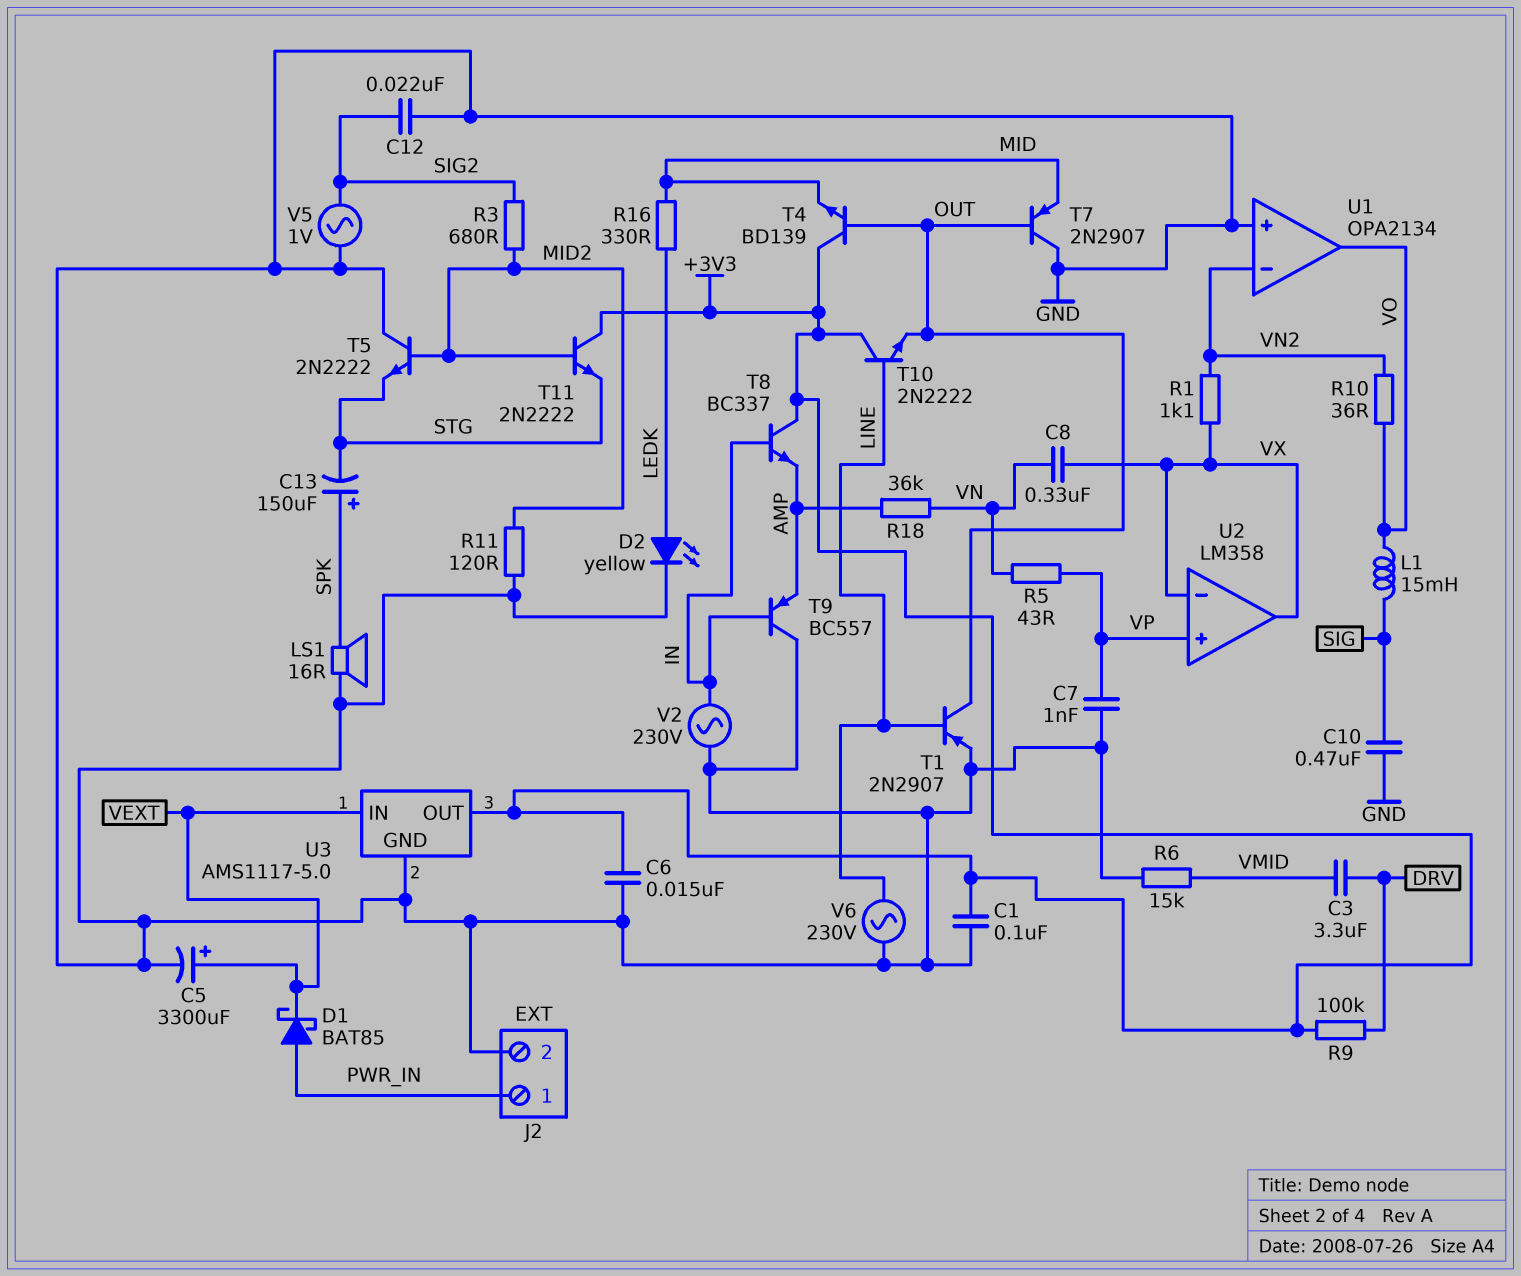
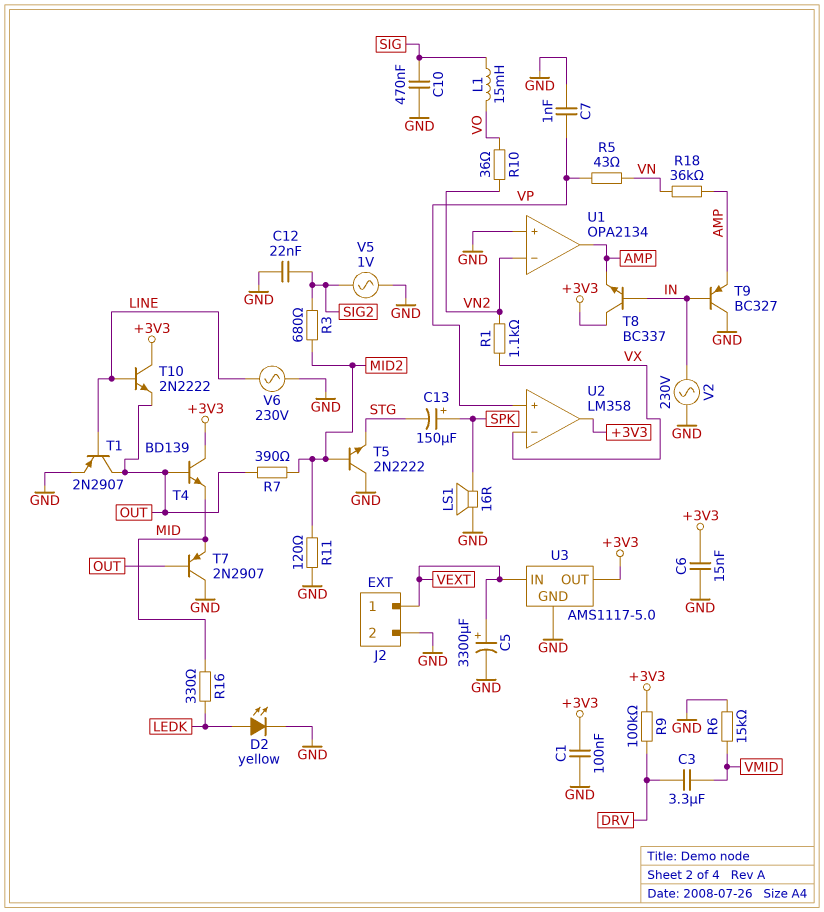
C8: 330nF (VN, VX) -> none
D1: schottky BAT85 (A PWR_IN, K VEXT) -> none
J2 pin 1: PWR_IN -> VEXT
R7: none -> 390 (MID2, OUT)
T9: PNP BC557 (B IN, C GND, E AMP) -> PNP BC327 (B IN, C GND, E AMP)
T11: NPN 2N2222 (B MID2, C +3V3, E STG) -> none
U1 pin out: VO -> AMP
U2 pin out: VX -> +3V3

